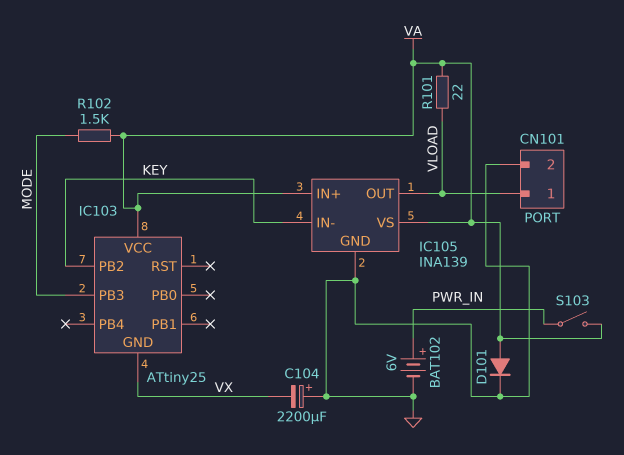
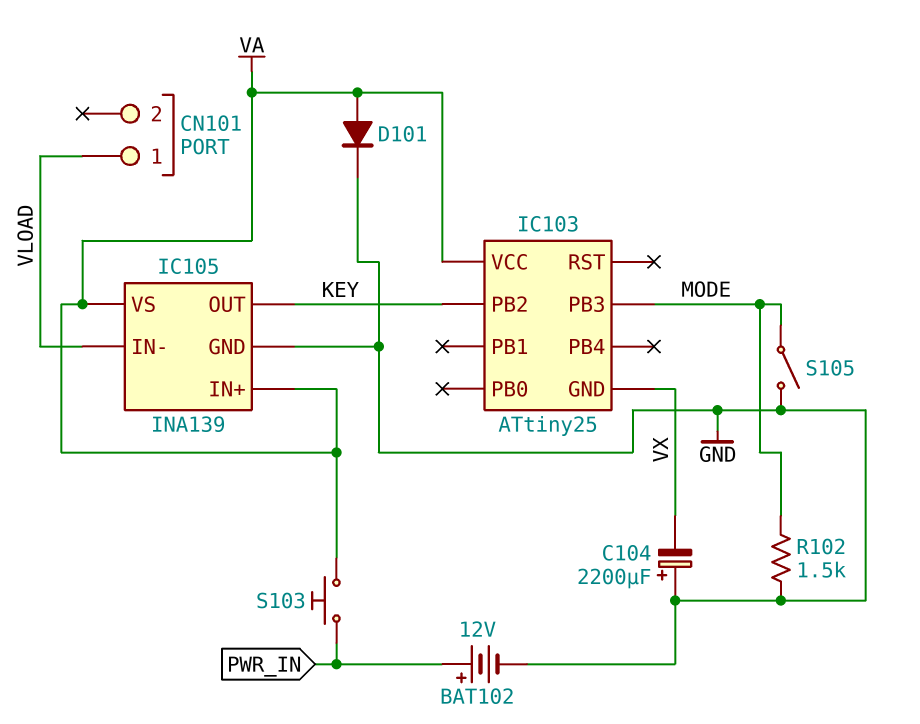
BAT102: 6V (plus PWR_IN, minus GND) -> 12V (plus PWR_IN, minus GND)
CN101 pin 2: GND -> none
IC105 pin IN-: KEY -> VLOAD
IC105 pin OUT: VLOAD -> KEY
R101: 22 (VA, VLOAD) -> none
R102: 1.5k (MODE, VA) -> 1.5k (GND, MODE)
S103: switch (PWR_IN, VA) -> button (PWR_IN, VA)
S105: none -> switch (GND, MODE)

